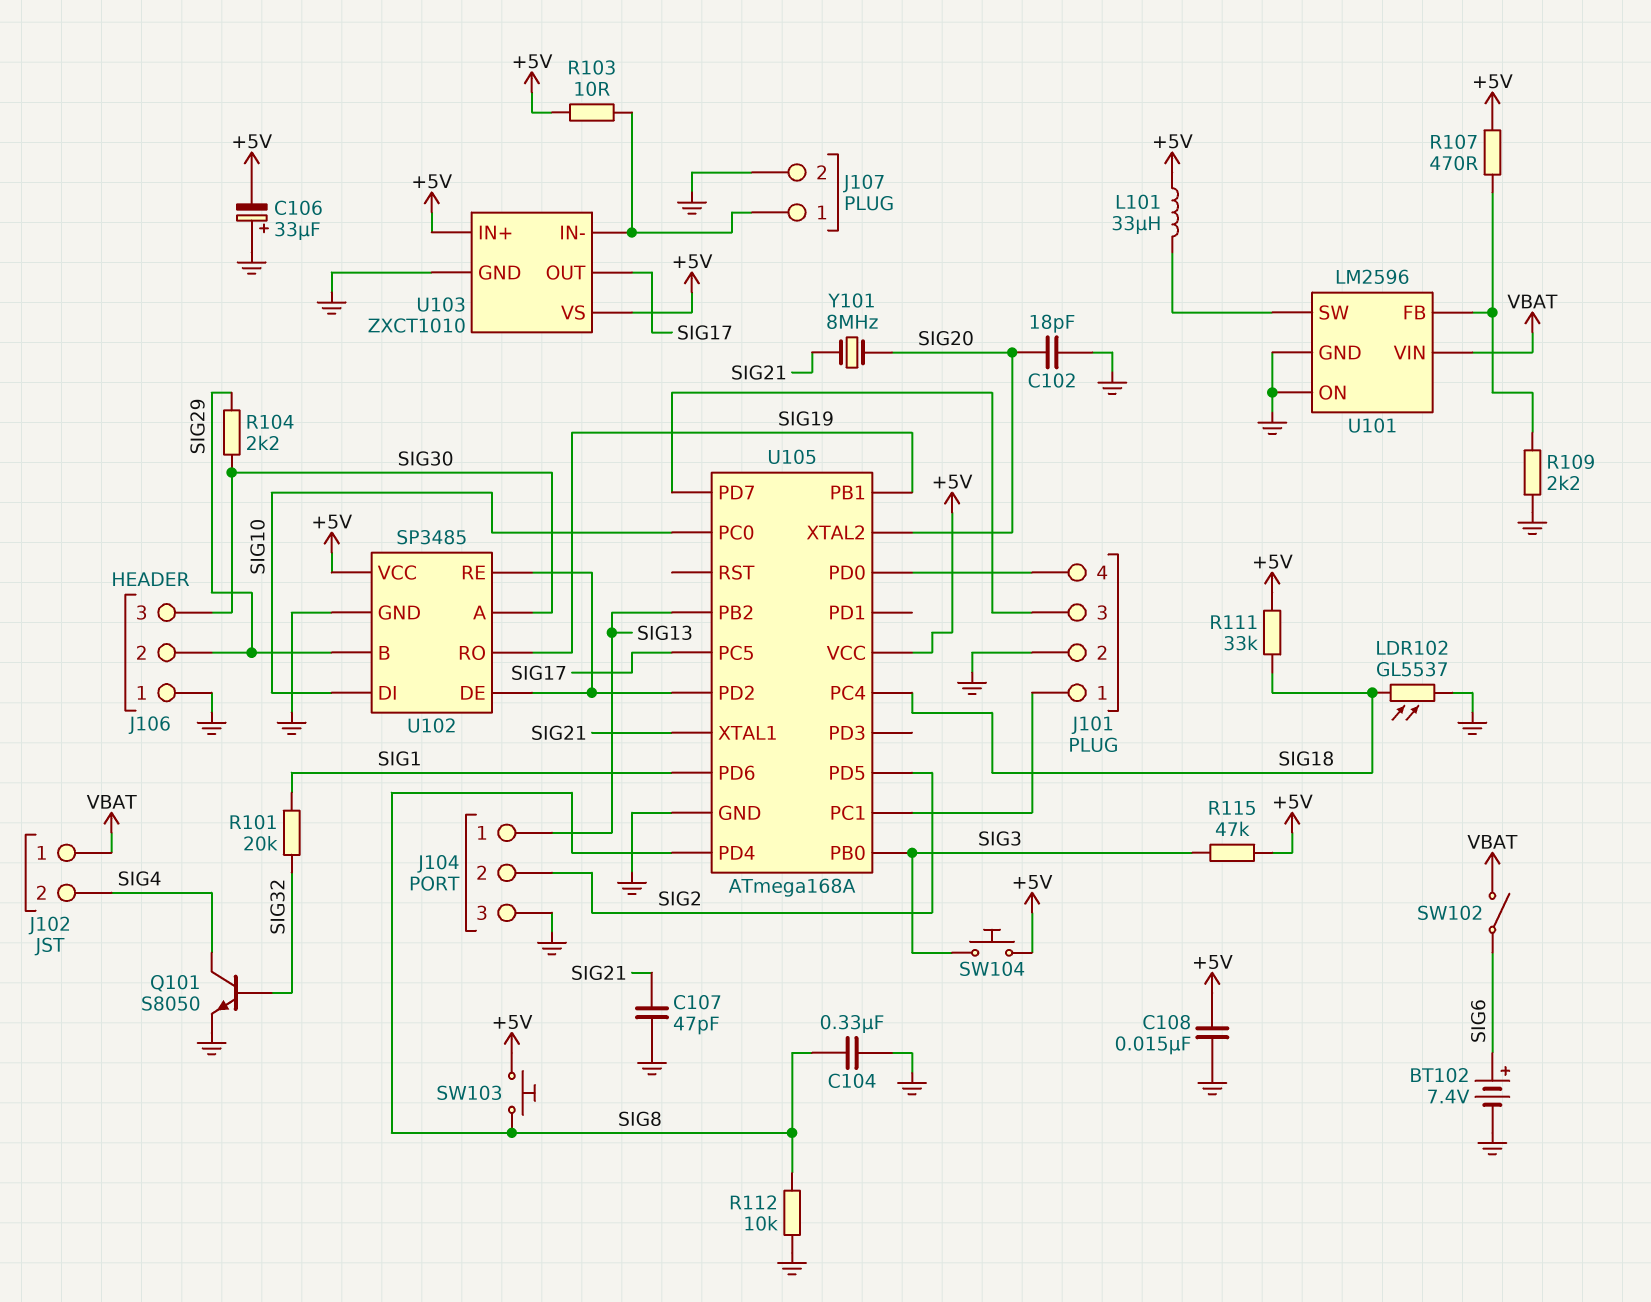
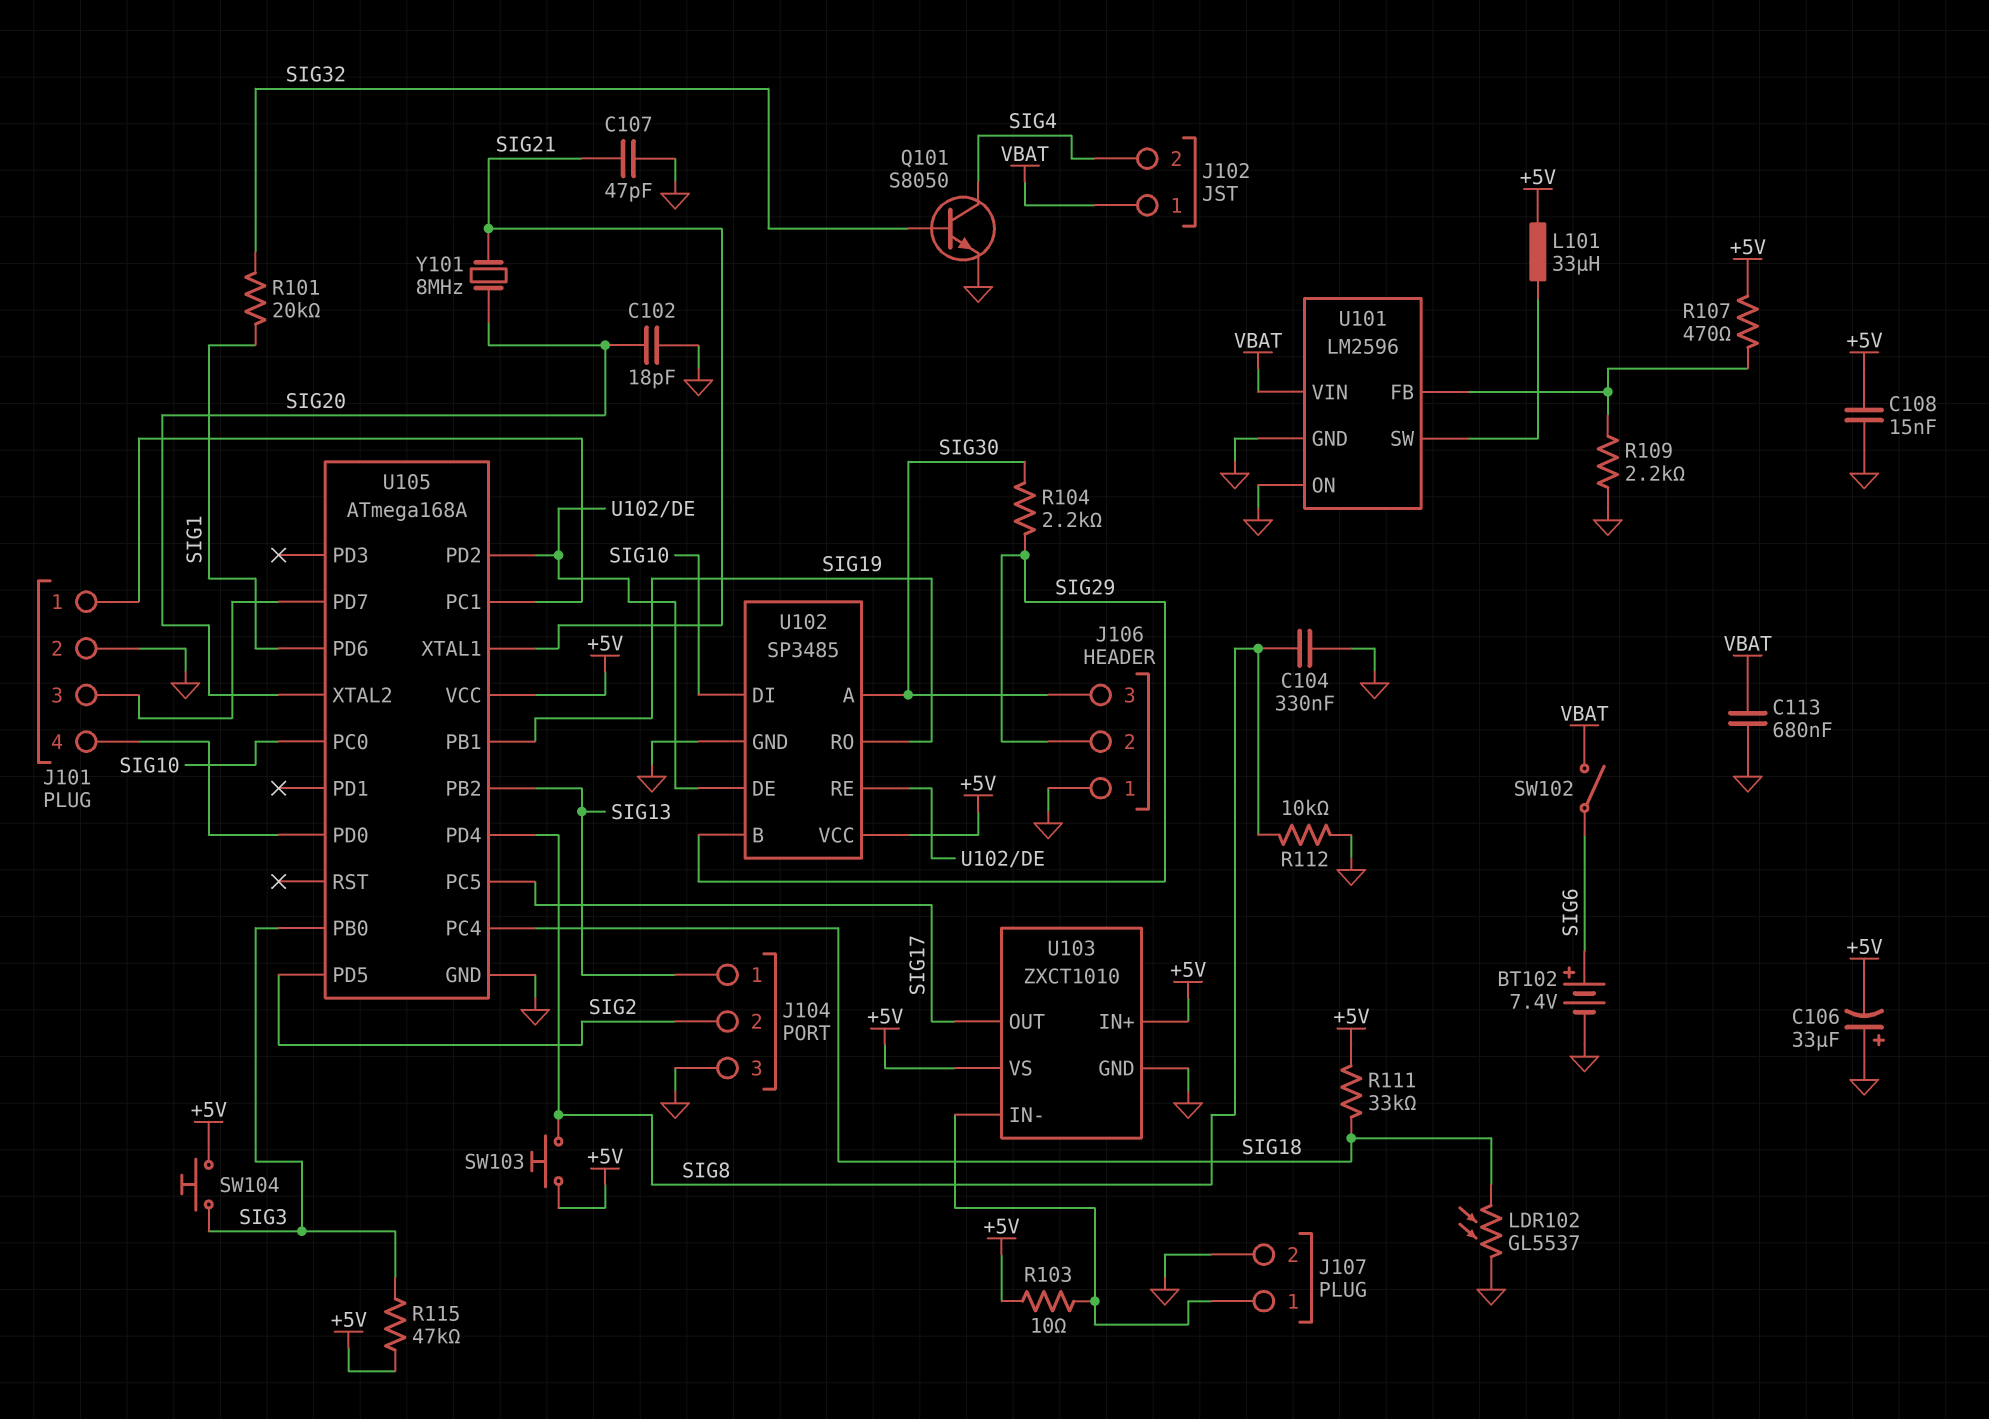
C113: none -> 680nF (GND, VBAT)

